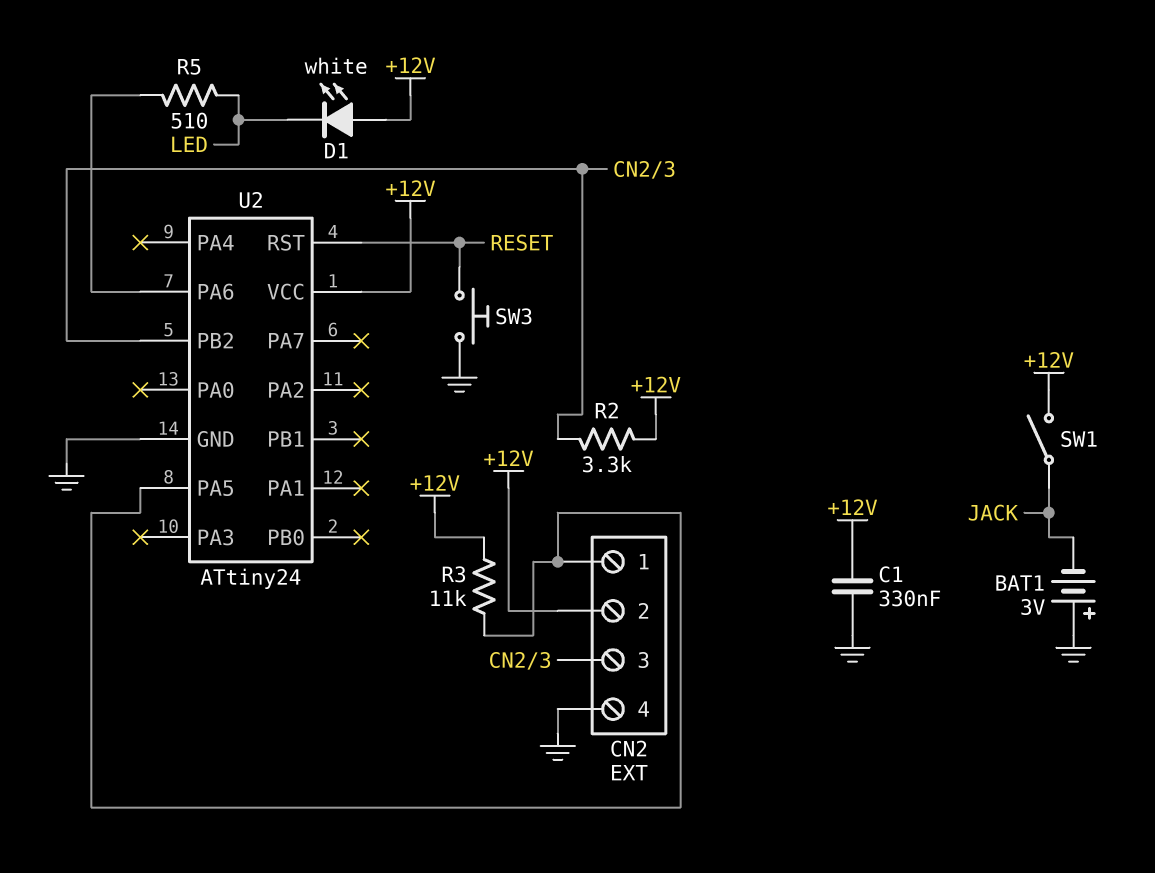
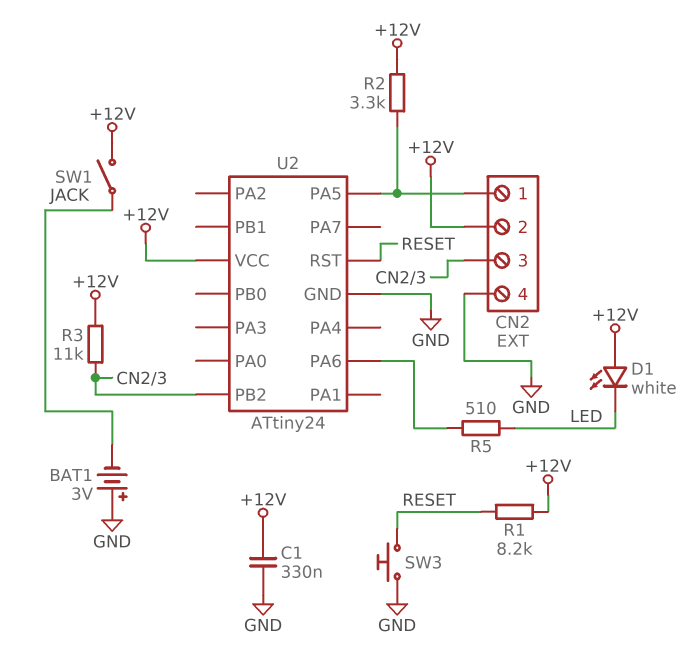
R1: none -> 8.2k (+12V, RESET)
R2: 3.3k (+12V, CN2/3) -> 3.3k (+12V, CN2/1)
R3: 11k (+12V, CN2/1) -> 11k (+12V, CN2/3)

